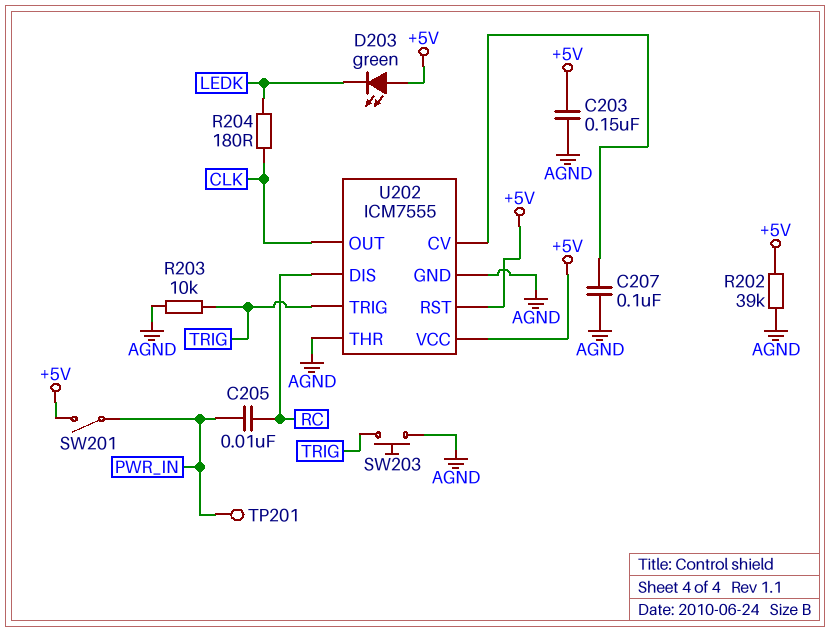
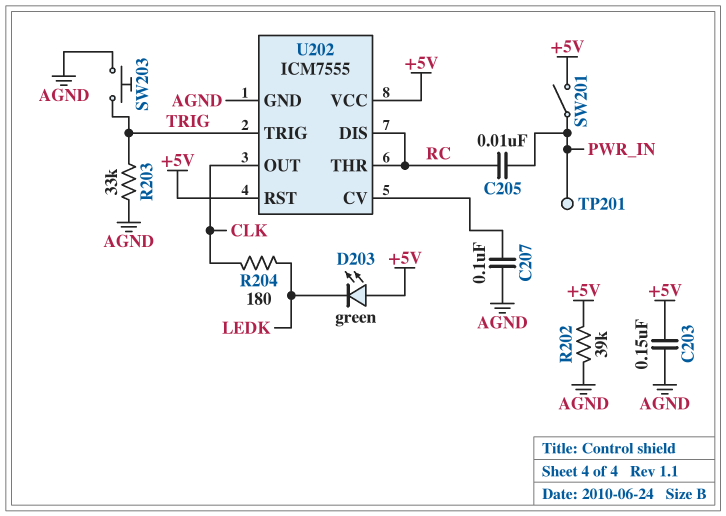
R203: 10k (AGND, TRIG) -> 33k (AGND, TRIG)
U202 pin THR: AGND -> RC

